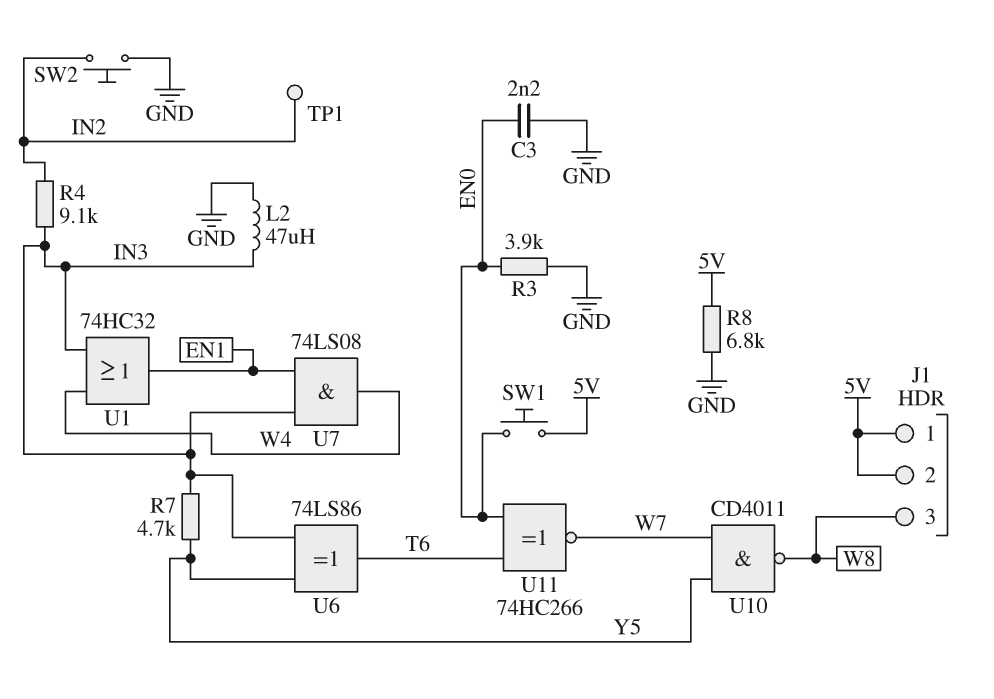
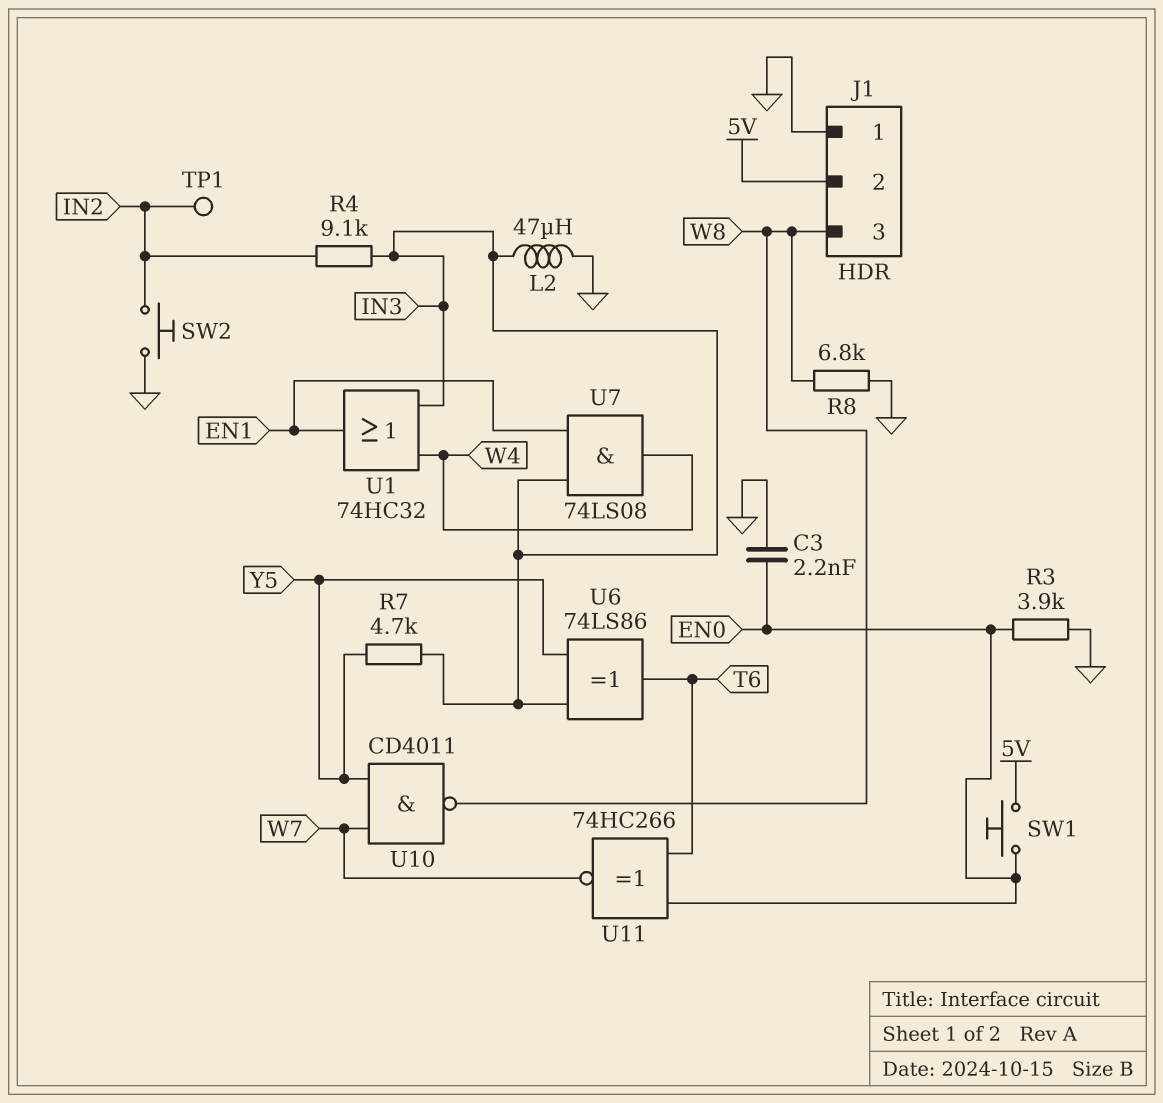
J1 pin 1: 5V -> GND
R8: 6.8k (5V, GND) -> 6.8k (GND, W8)

